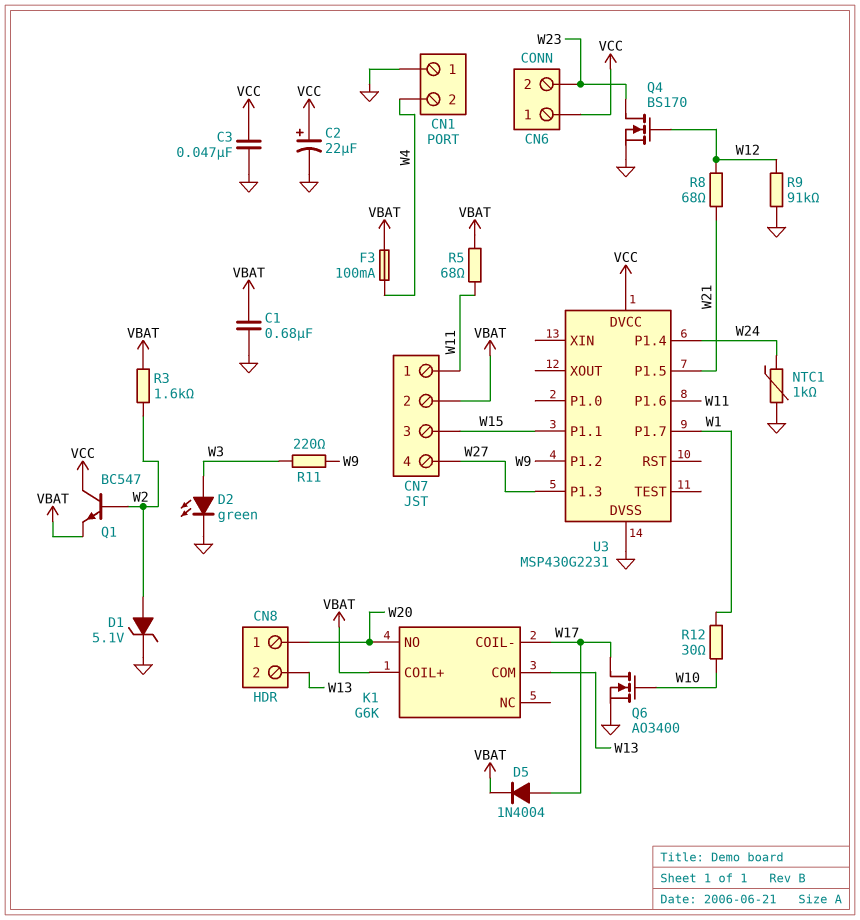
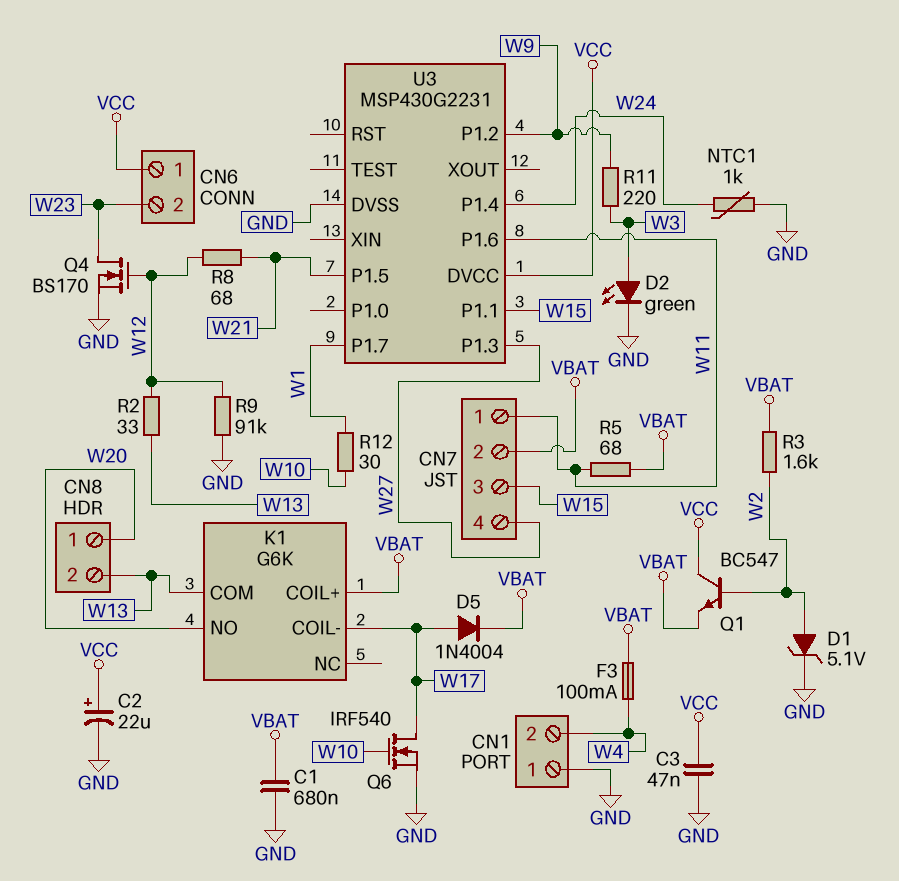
Q6: NMOS AO3400 (G W10, D W17, S GND) -> NMOS IRF540 (G W10, D W17, S GND)
R2: none -> 33 (W12, W13)

